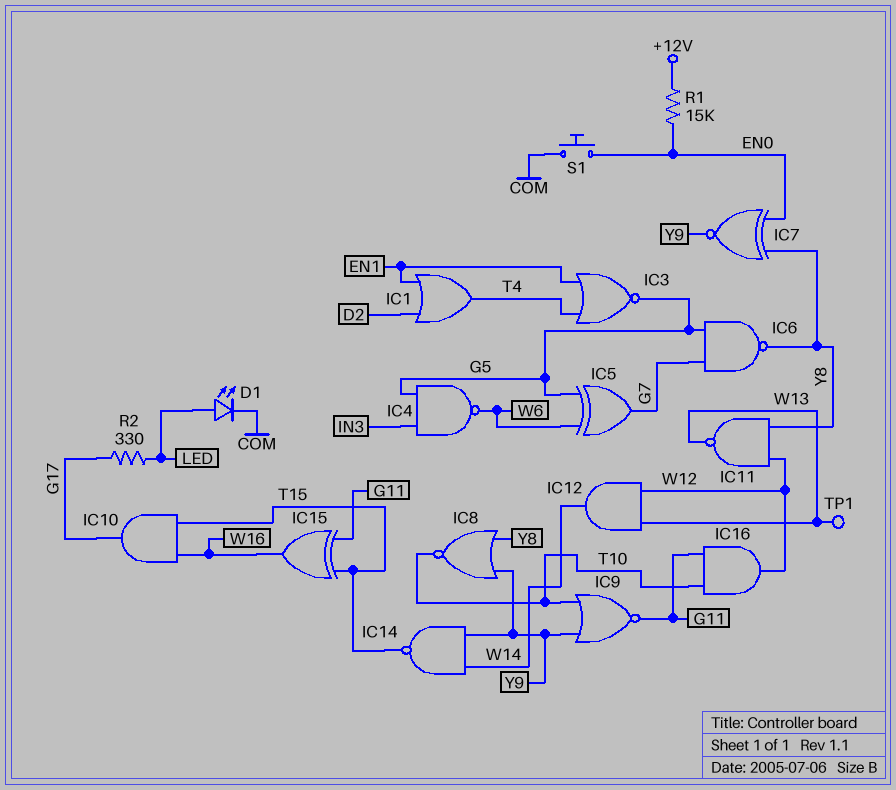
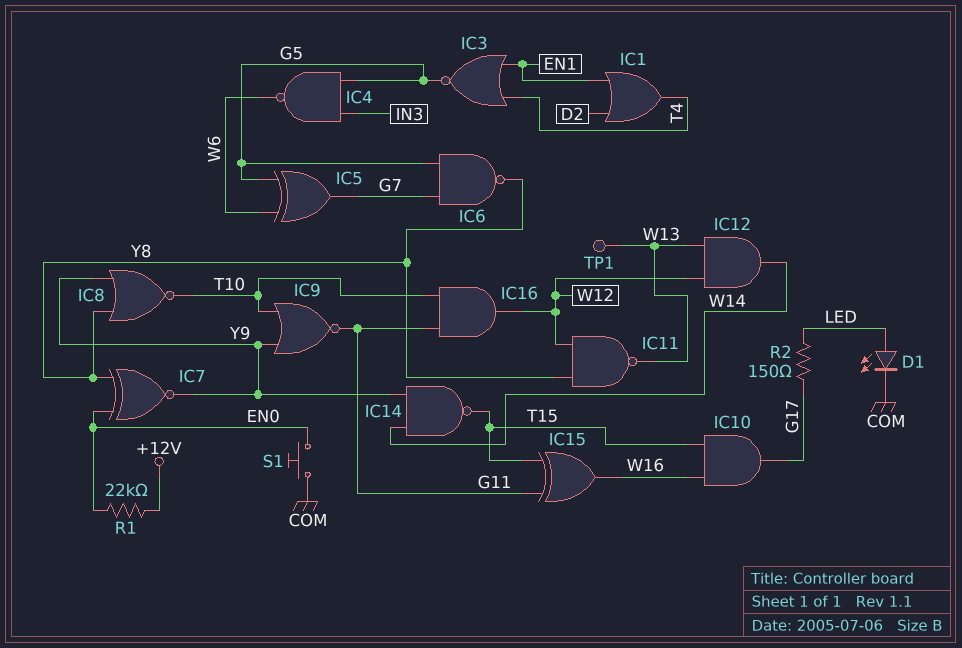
R1: 15k (+12V, EN0) -> 22k (+12V, EN0)
R2: 330 (G17, LED) -> 150 (G17, LED)

